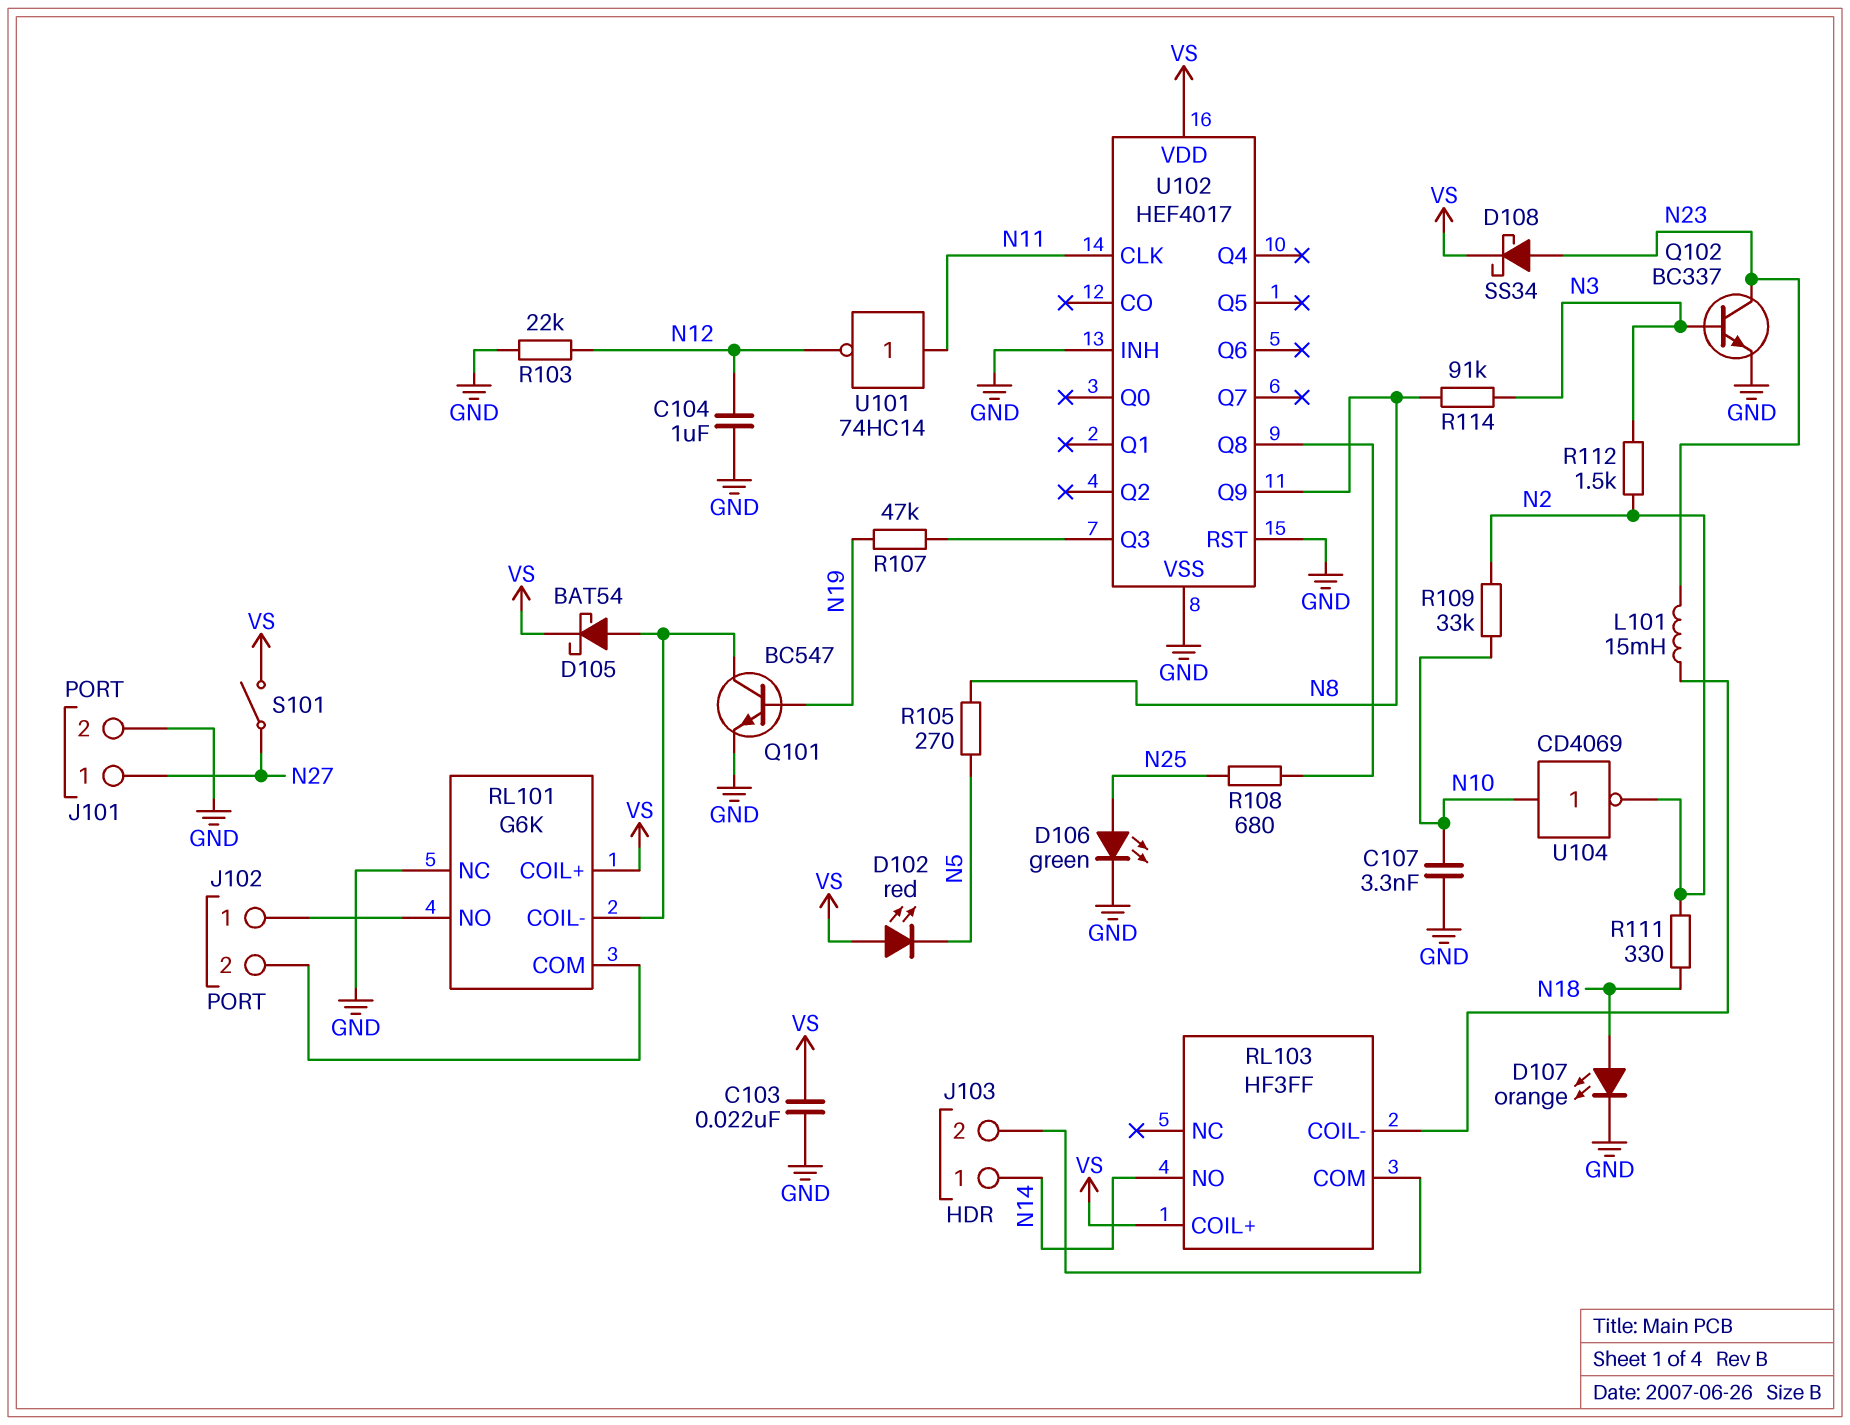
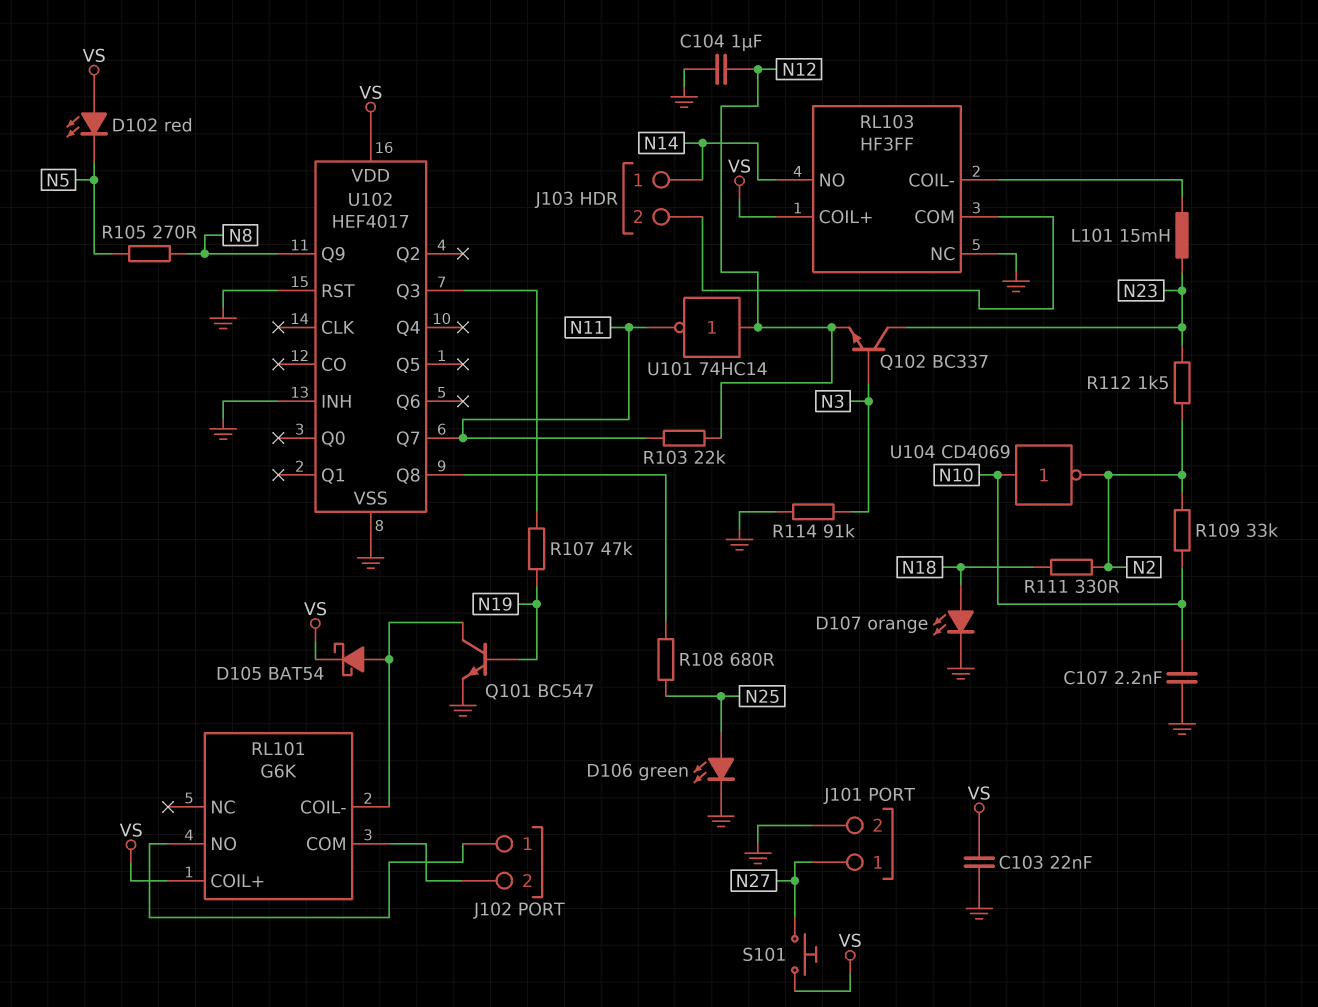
C107: 3.3nF (GND, N10) -> 2.2nF (GND, N10)
D108: schottky SS34 (A N23, K VS) -> none
Q102: NPN BC337 (B N3, C N23, E GND) -> NPN BC337 (B N3, C N23, E N12)
R103: 22k (GND, N12) -> 22k (N11, N12)
R112: 1.5k (N2, N3) -> 1.5k (N2, N23)
R114: 91k (N3, N8) -> 91k (GND, N3)
RL101 pin NC: GND -> none
RL103 pin NC: none -> GND
S101: switch (N27, VS) -> button (N27, VS)
U101: NOT 74HC14 (in N11, out N12) -> NOT 74HC14 (in N12, out N11)
U102 pin CLK: N11 -> none
U102 pin Q7: none -> N11

